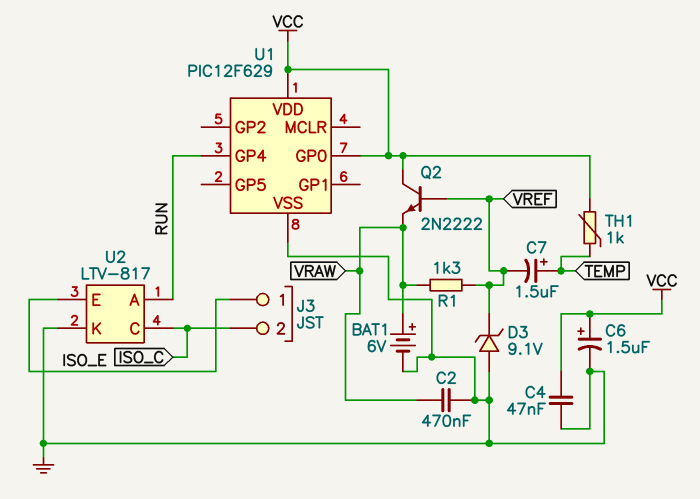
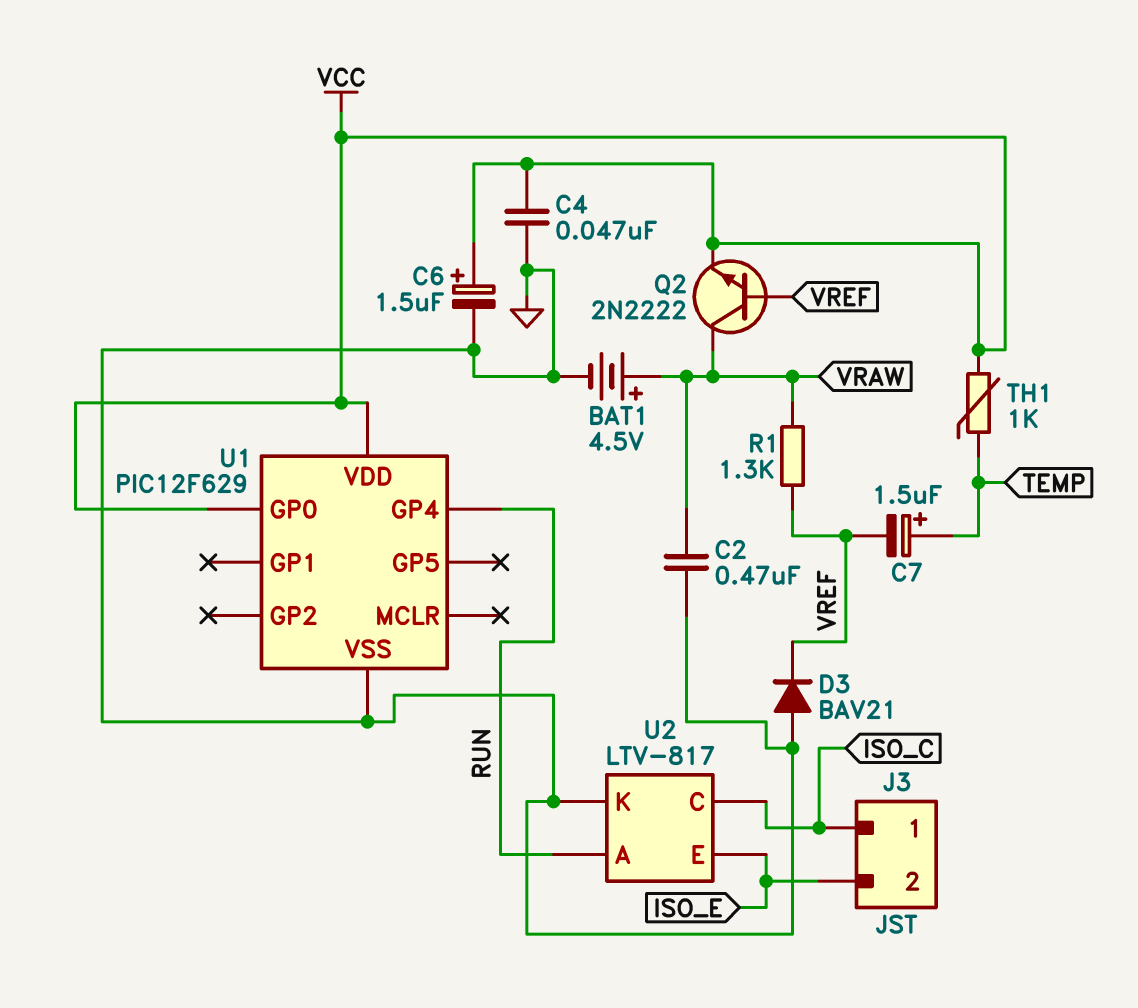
BAT1: 6V (plus VRAW, minus GND) -> 4.5V (plus VRAW, minus GND)
D3: zener 9.1V (A GND, K VREF) -> diode BAV21 (A GND, K VREF)
J3 pin 1: ISO_E -> ISO_C
J3 pin 2: ISO_C -> ISO_E
Q2: NPN 2N2222 (B VREF, C VCC, E VRAW) -> NPN 2N2222 (B VREF, C VRAW, E VCC)

